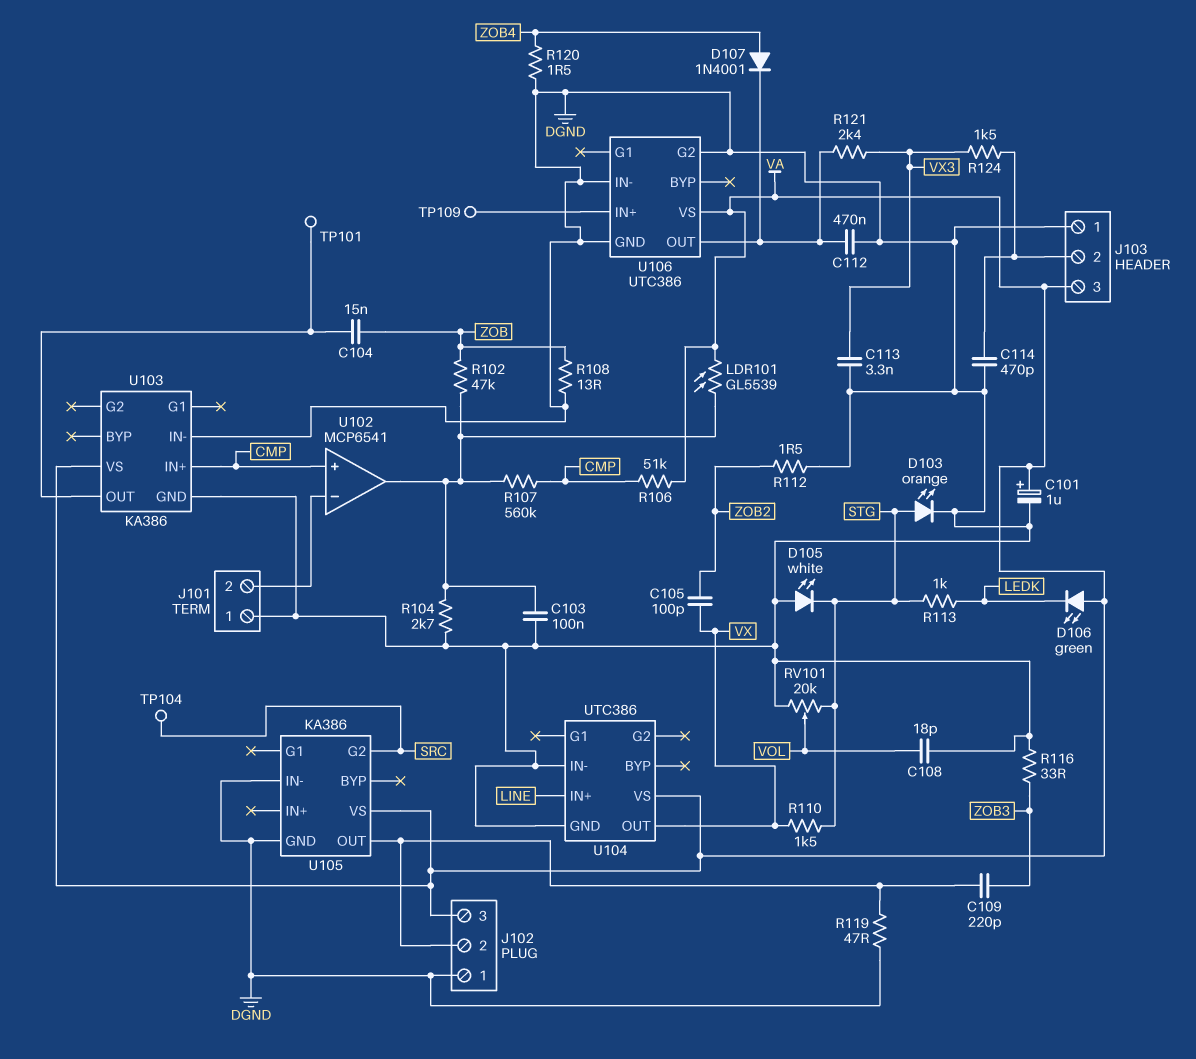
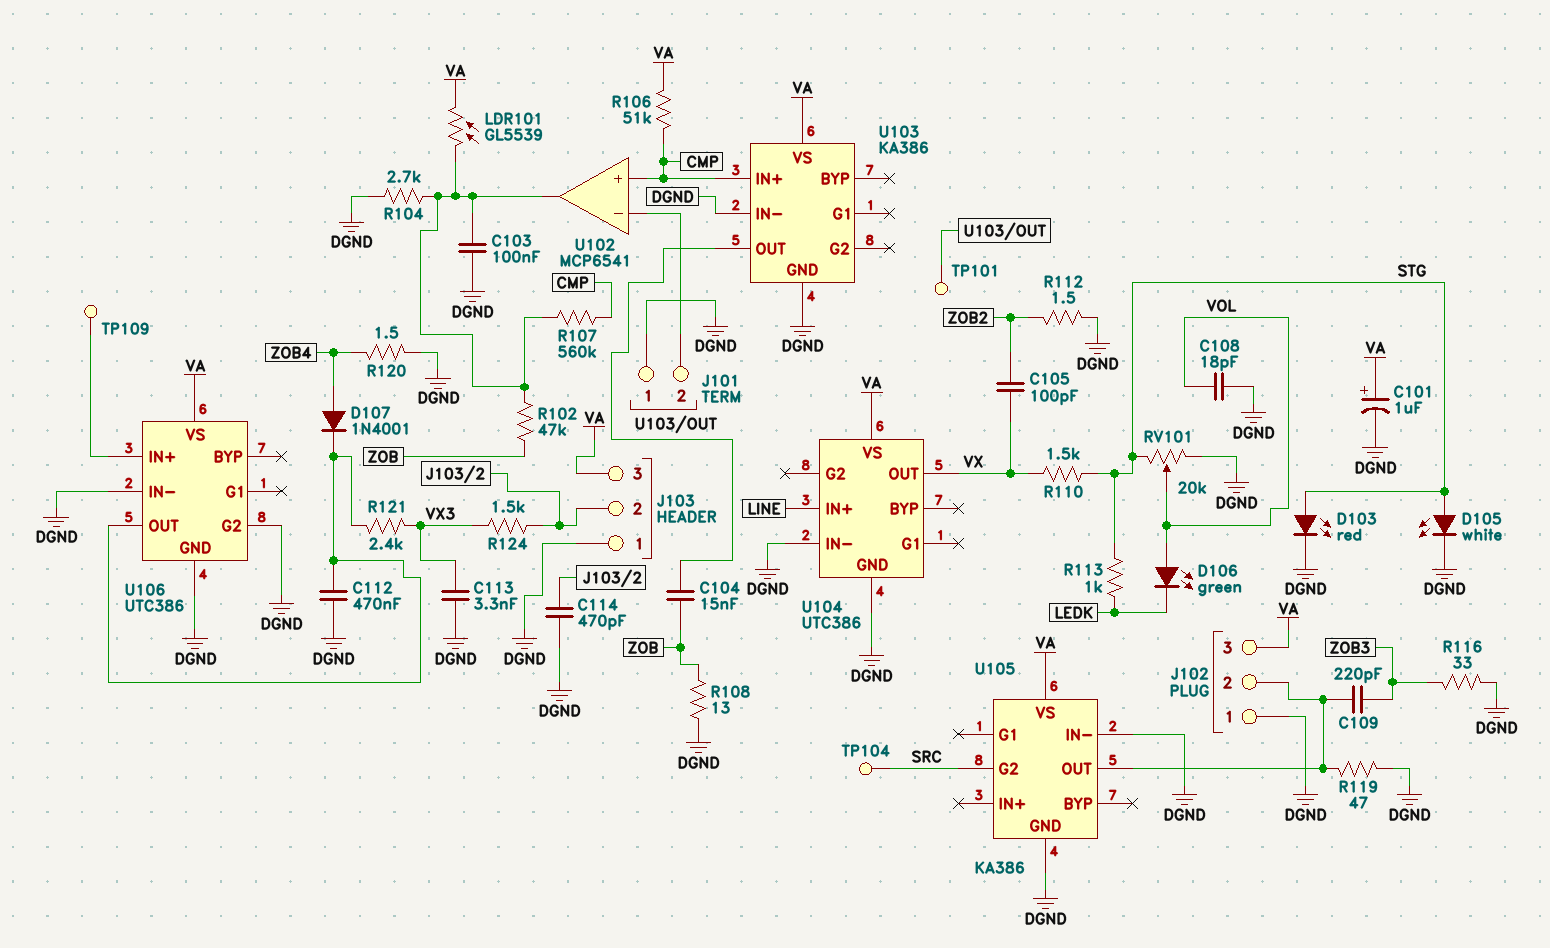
D103: LED orange (A STG, K DGND) -> LED red (A STG, K DGND)
D105: LED white (A DGND, K STG) -> LED white (A STG, K DGND)
D106: LED green (A VA, K LEDK) -> LED green (A VOL, K LEDK)

